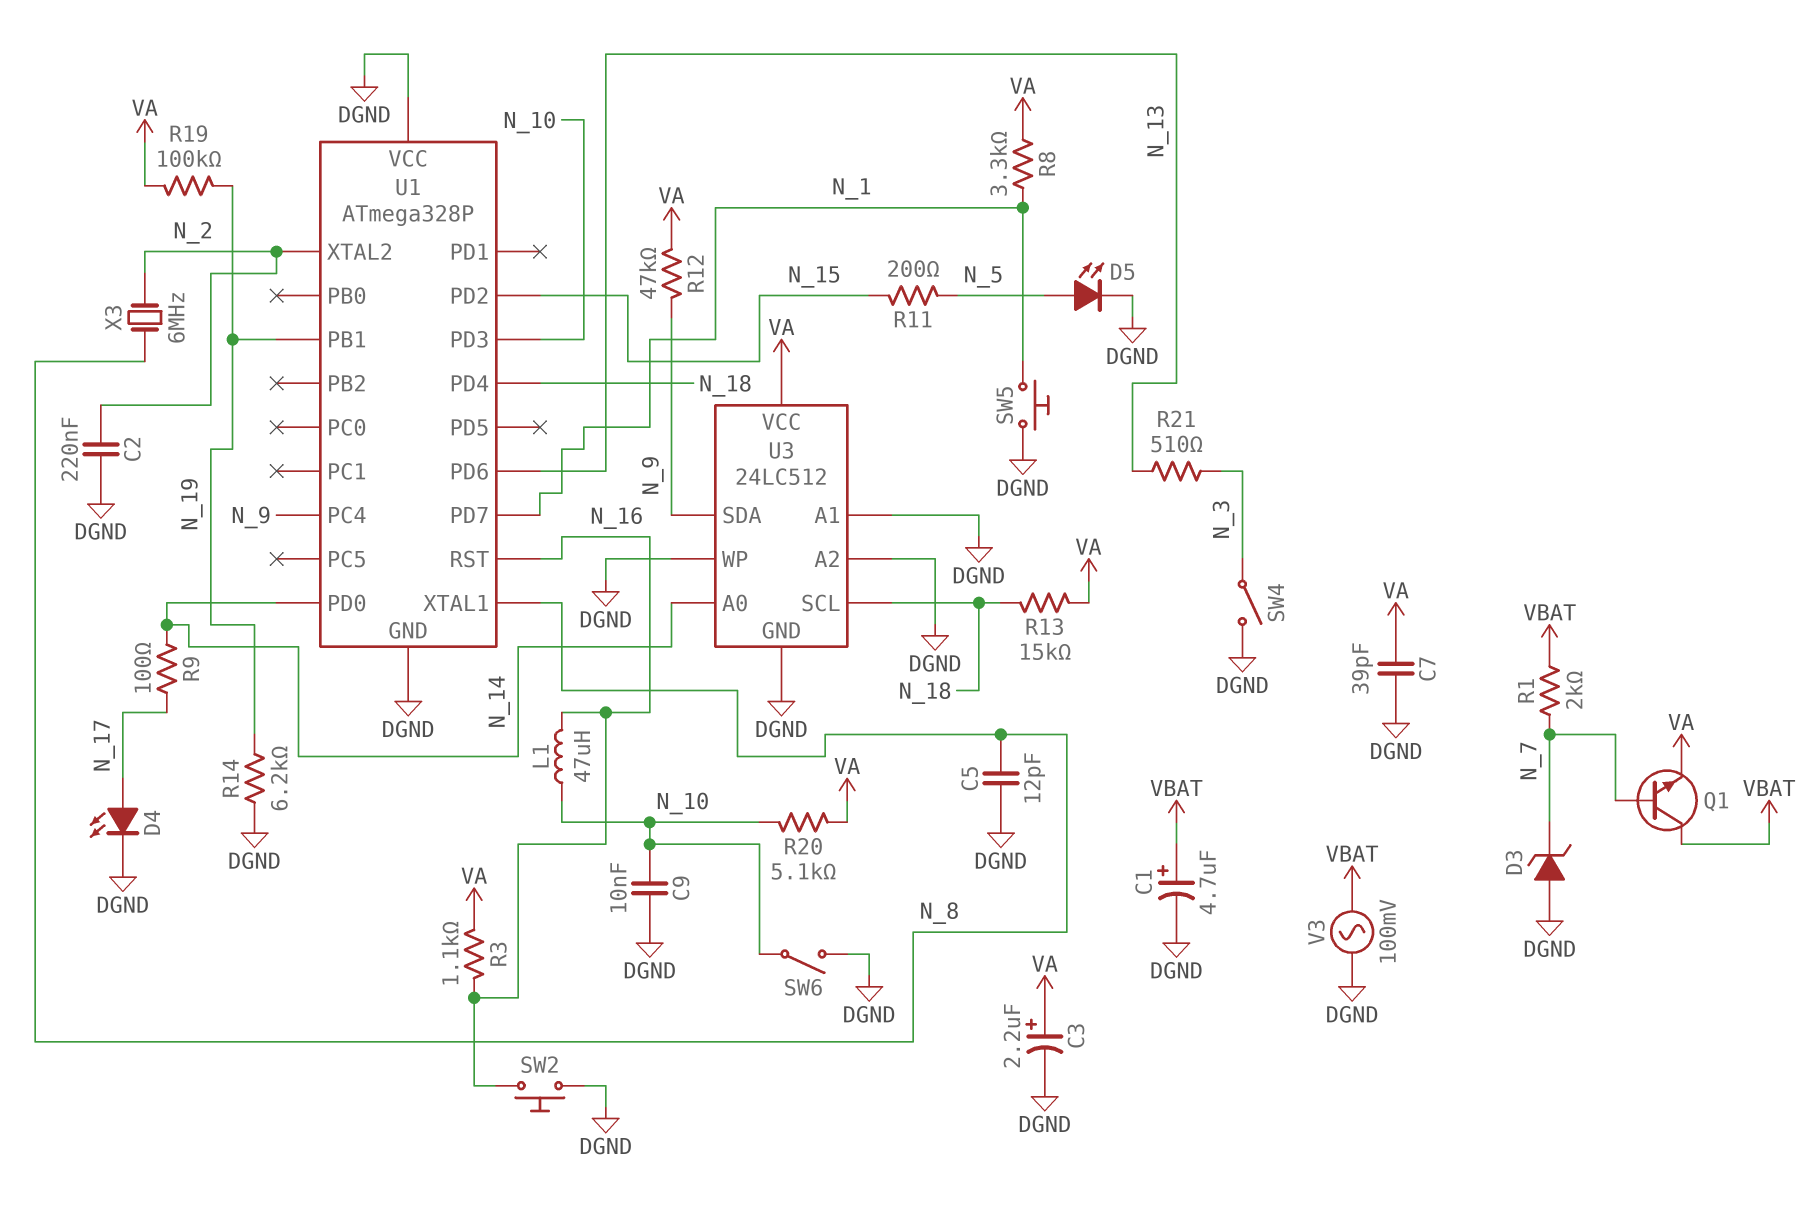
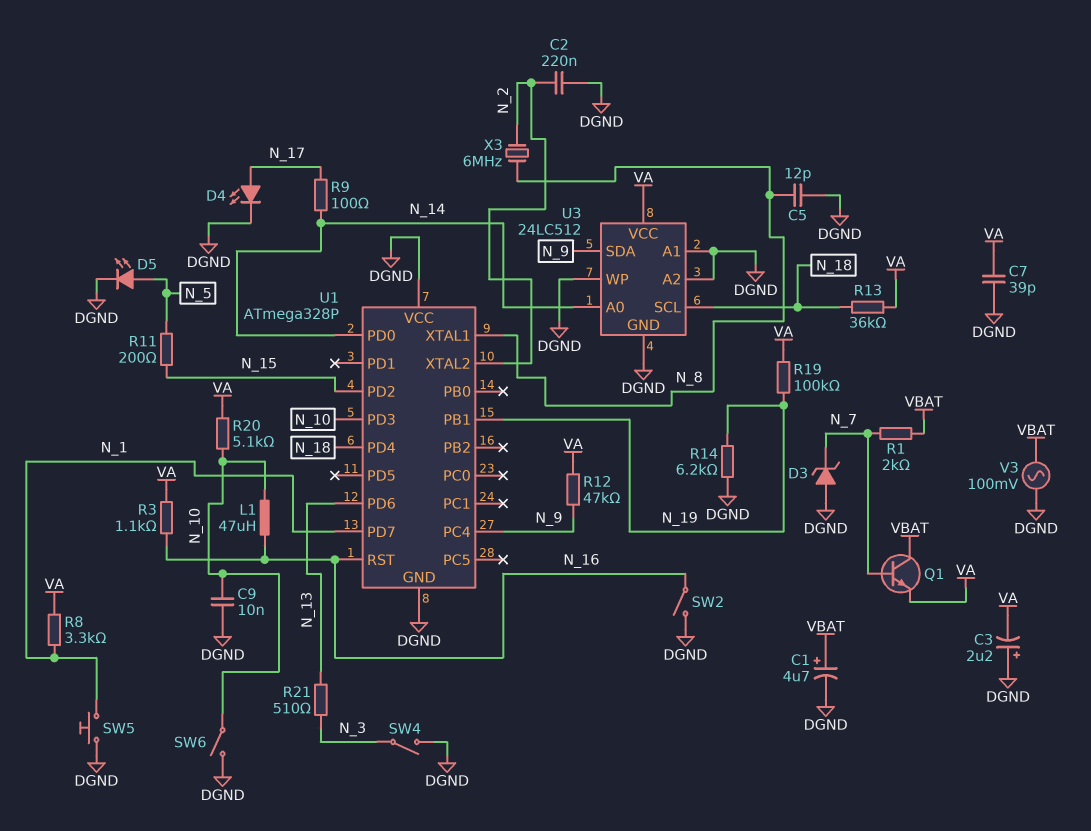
C3: 2.2uF (plus VA, minus DGND) -> 2.2uF (plus DGND, minus VA)
R13: 15k (N_18, VA) -> 36k (N_18, VA)
SW2: button (DGND, N_16) -> switch (DGND, N_16)

